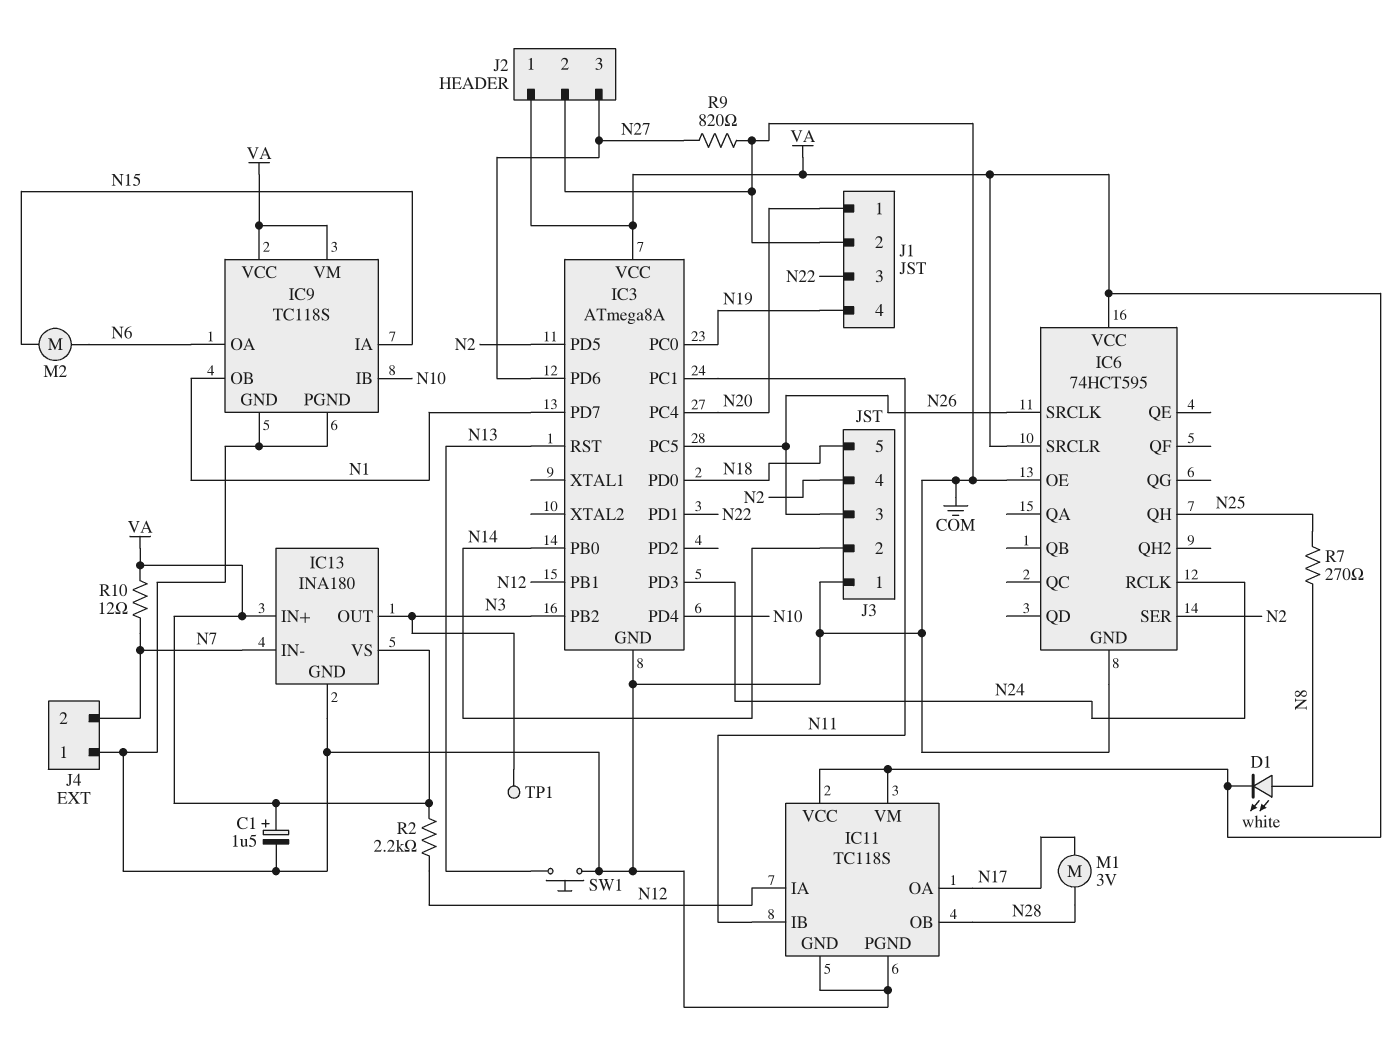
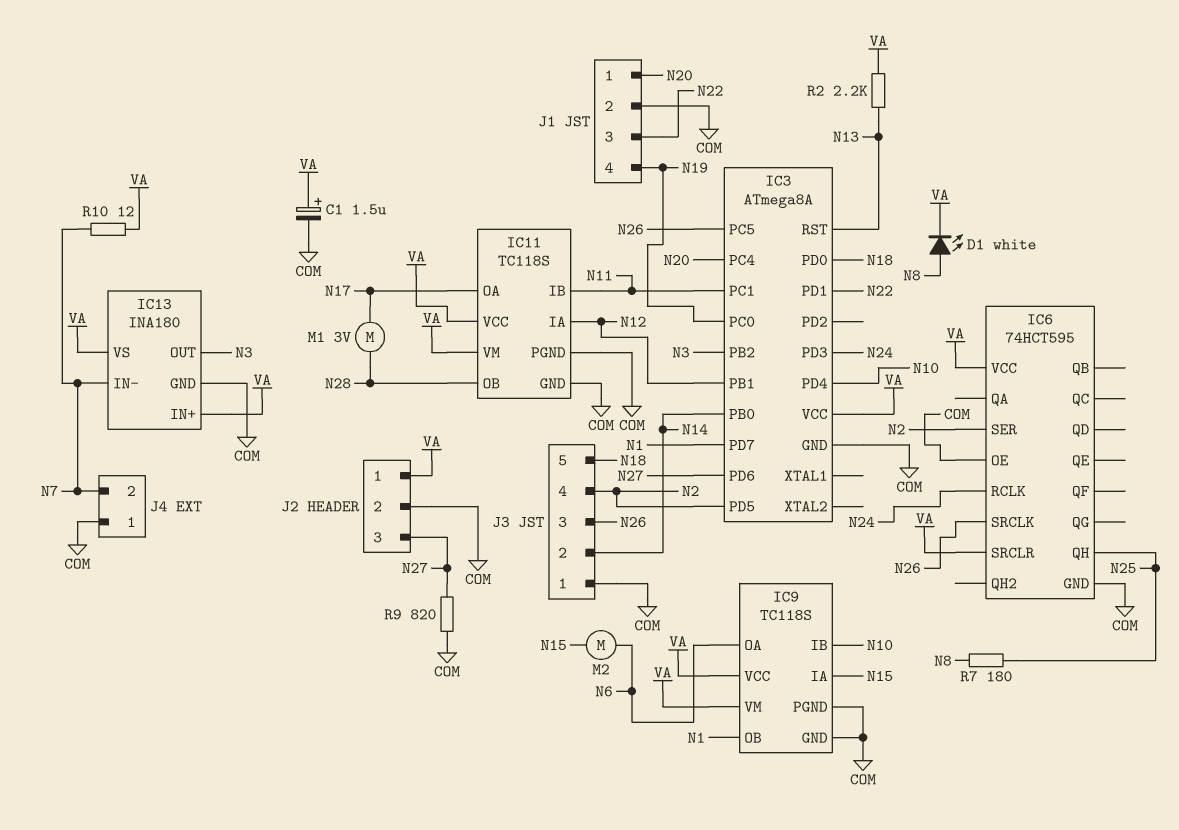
R2: 2.2k (N12, VA) -> 2.2k (N13, VA)
R7: 270 (N8, N25) -> 180 (N8, N25)
SW1: button (COM, N13) -> none
TP1: test point (N3) -> none

